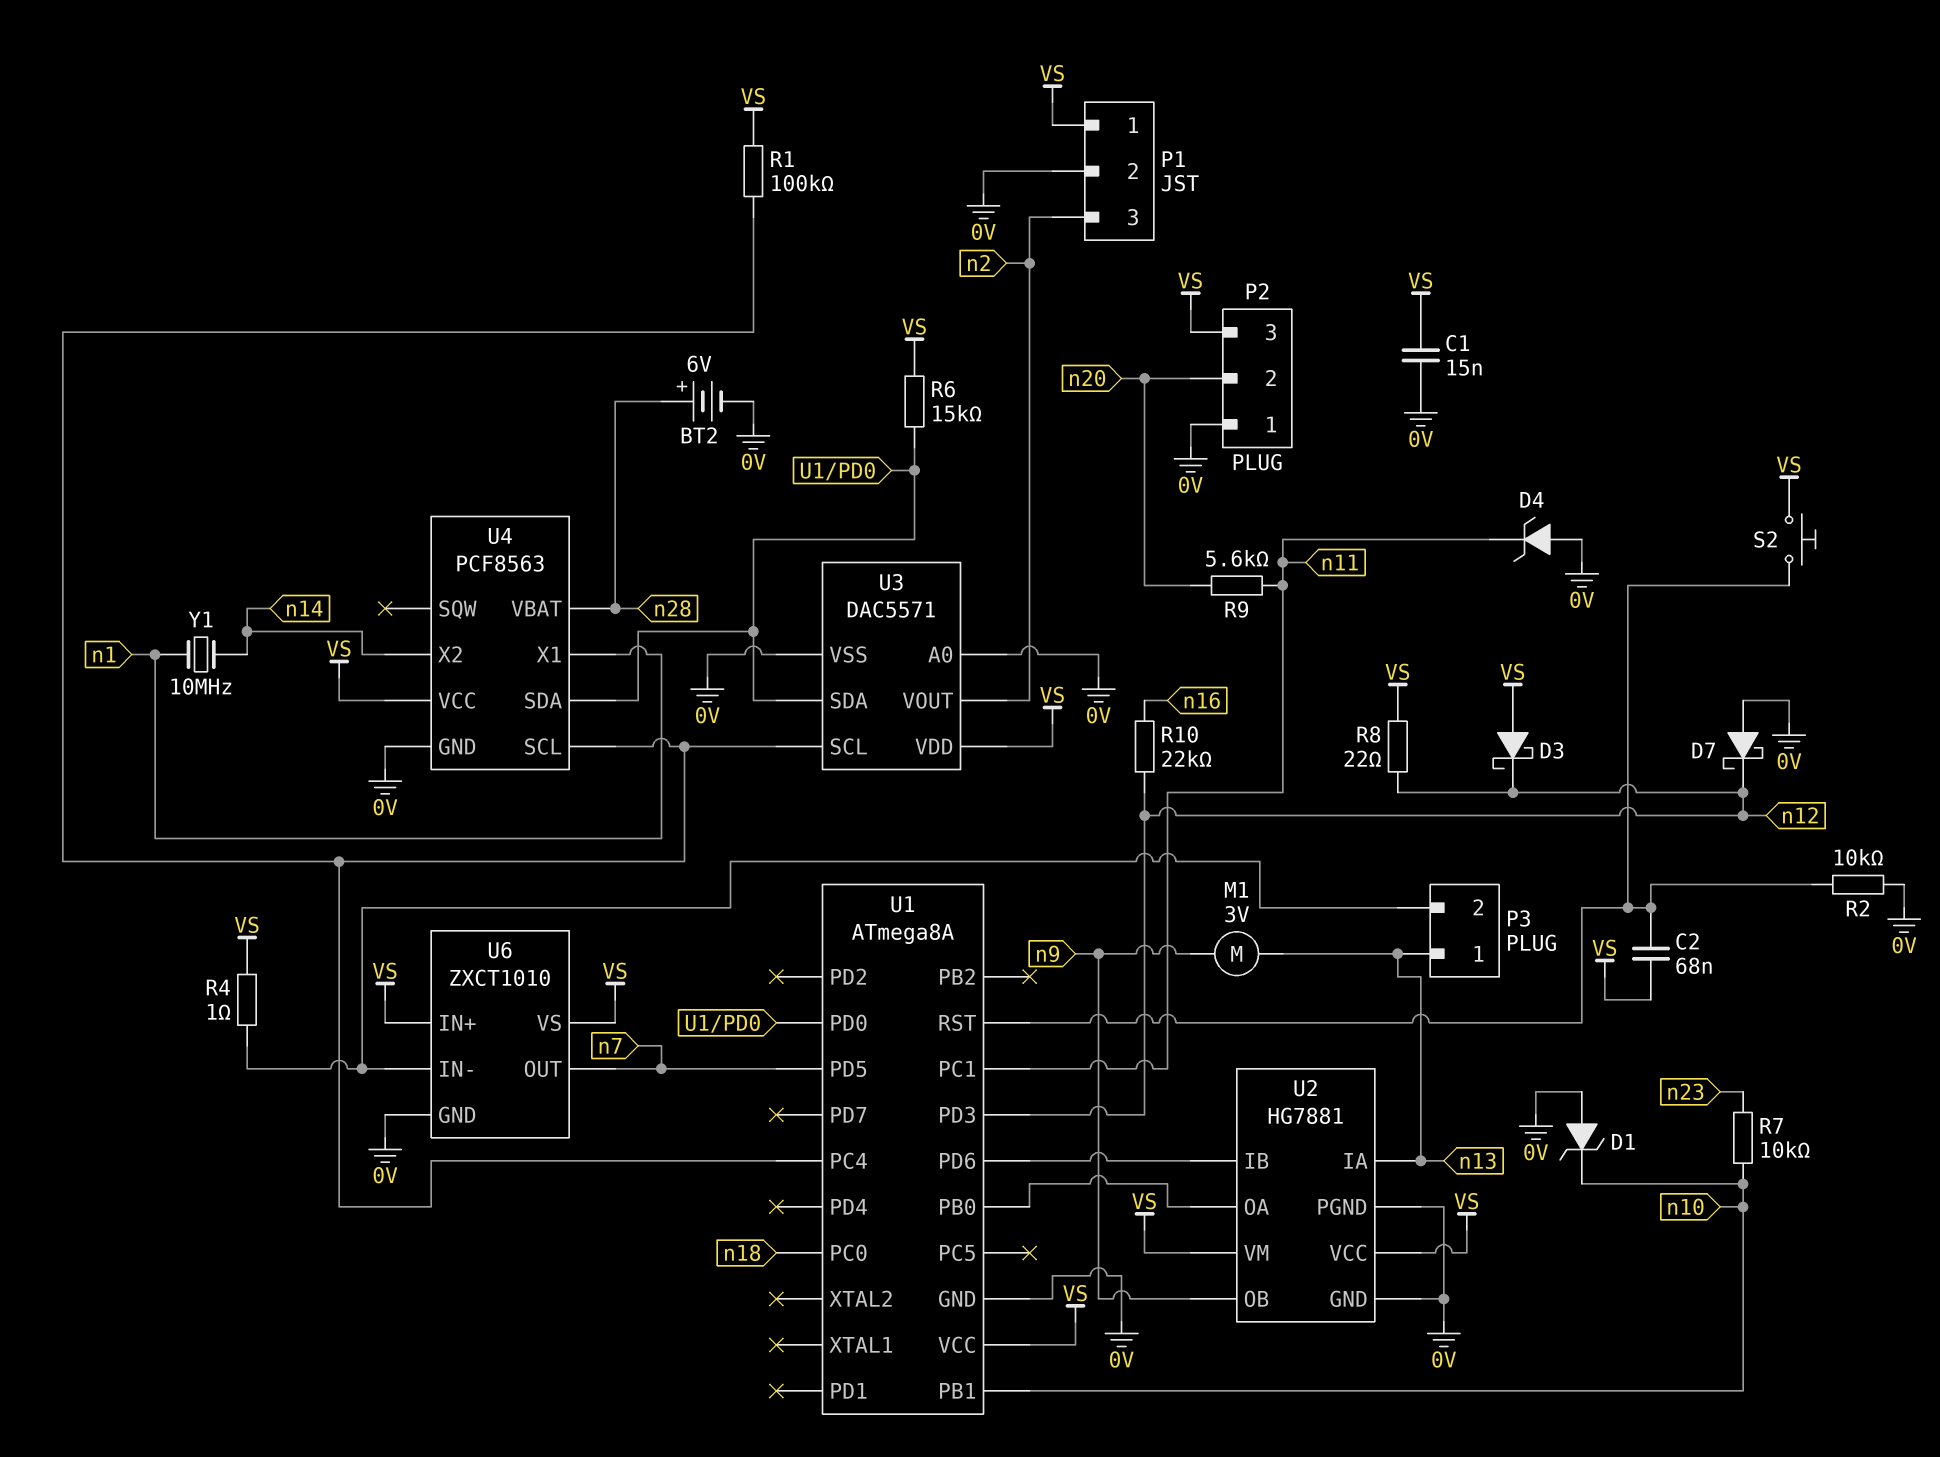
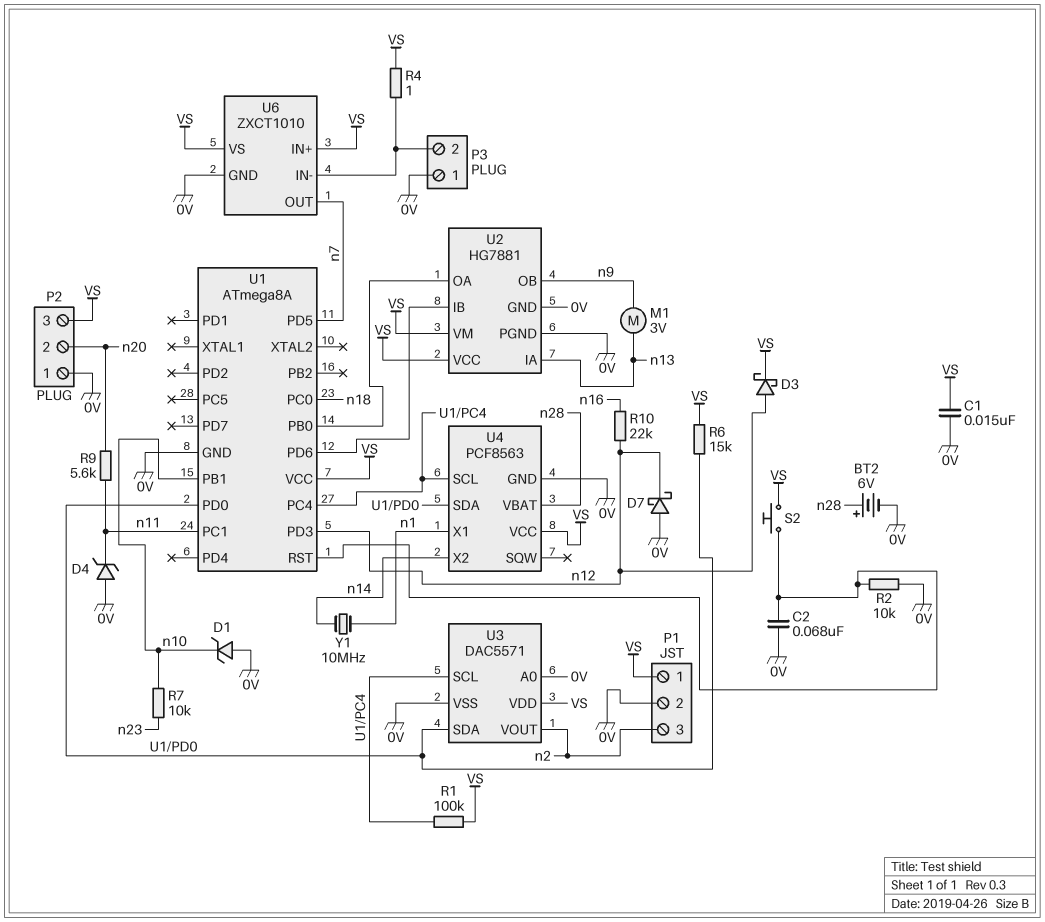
C2: 68nF (U1/RST, VS) -> 68nF (0V, U1/RST)
D3: schottky (A VS, K n12) -> schottky (A n12, K VS)
P3 pin 1: n13 -> 0V
R8: 22 (VS, n12) -> none

